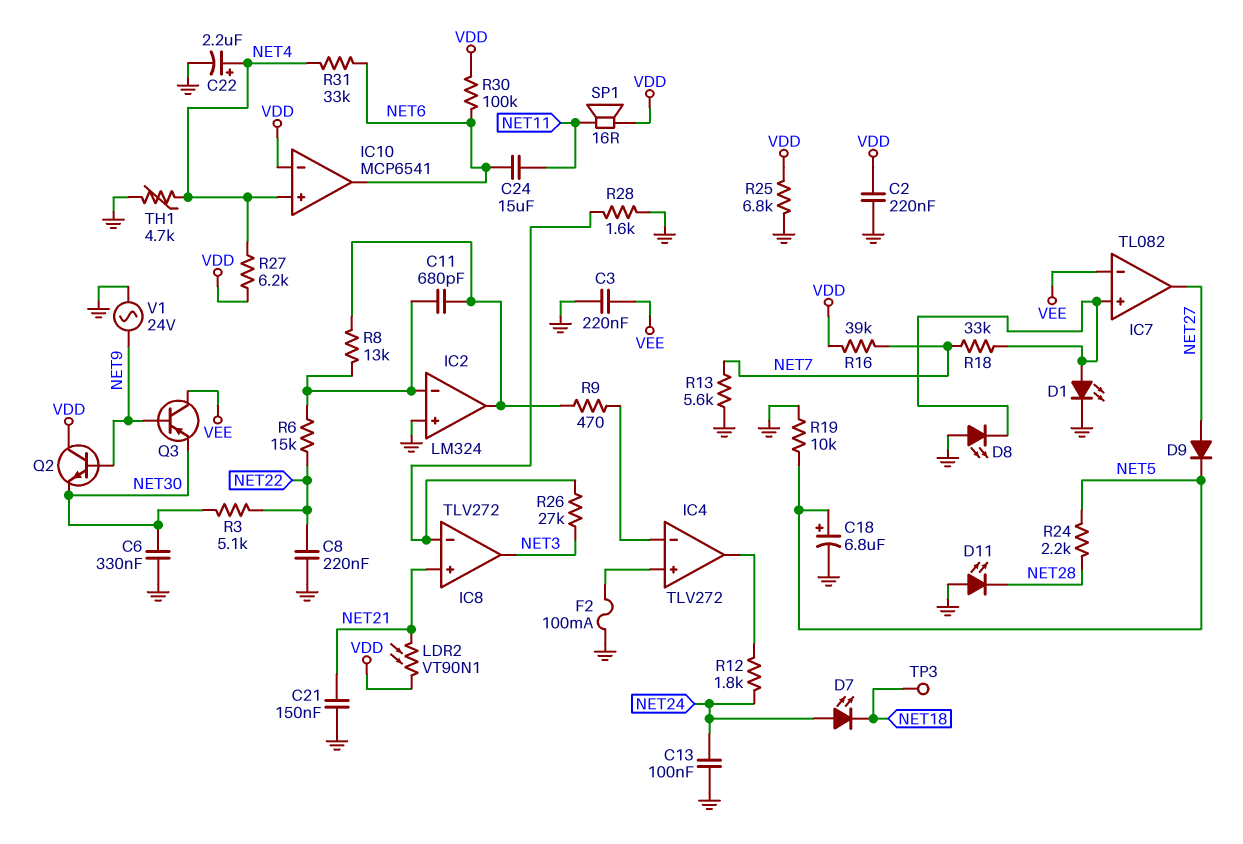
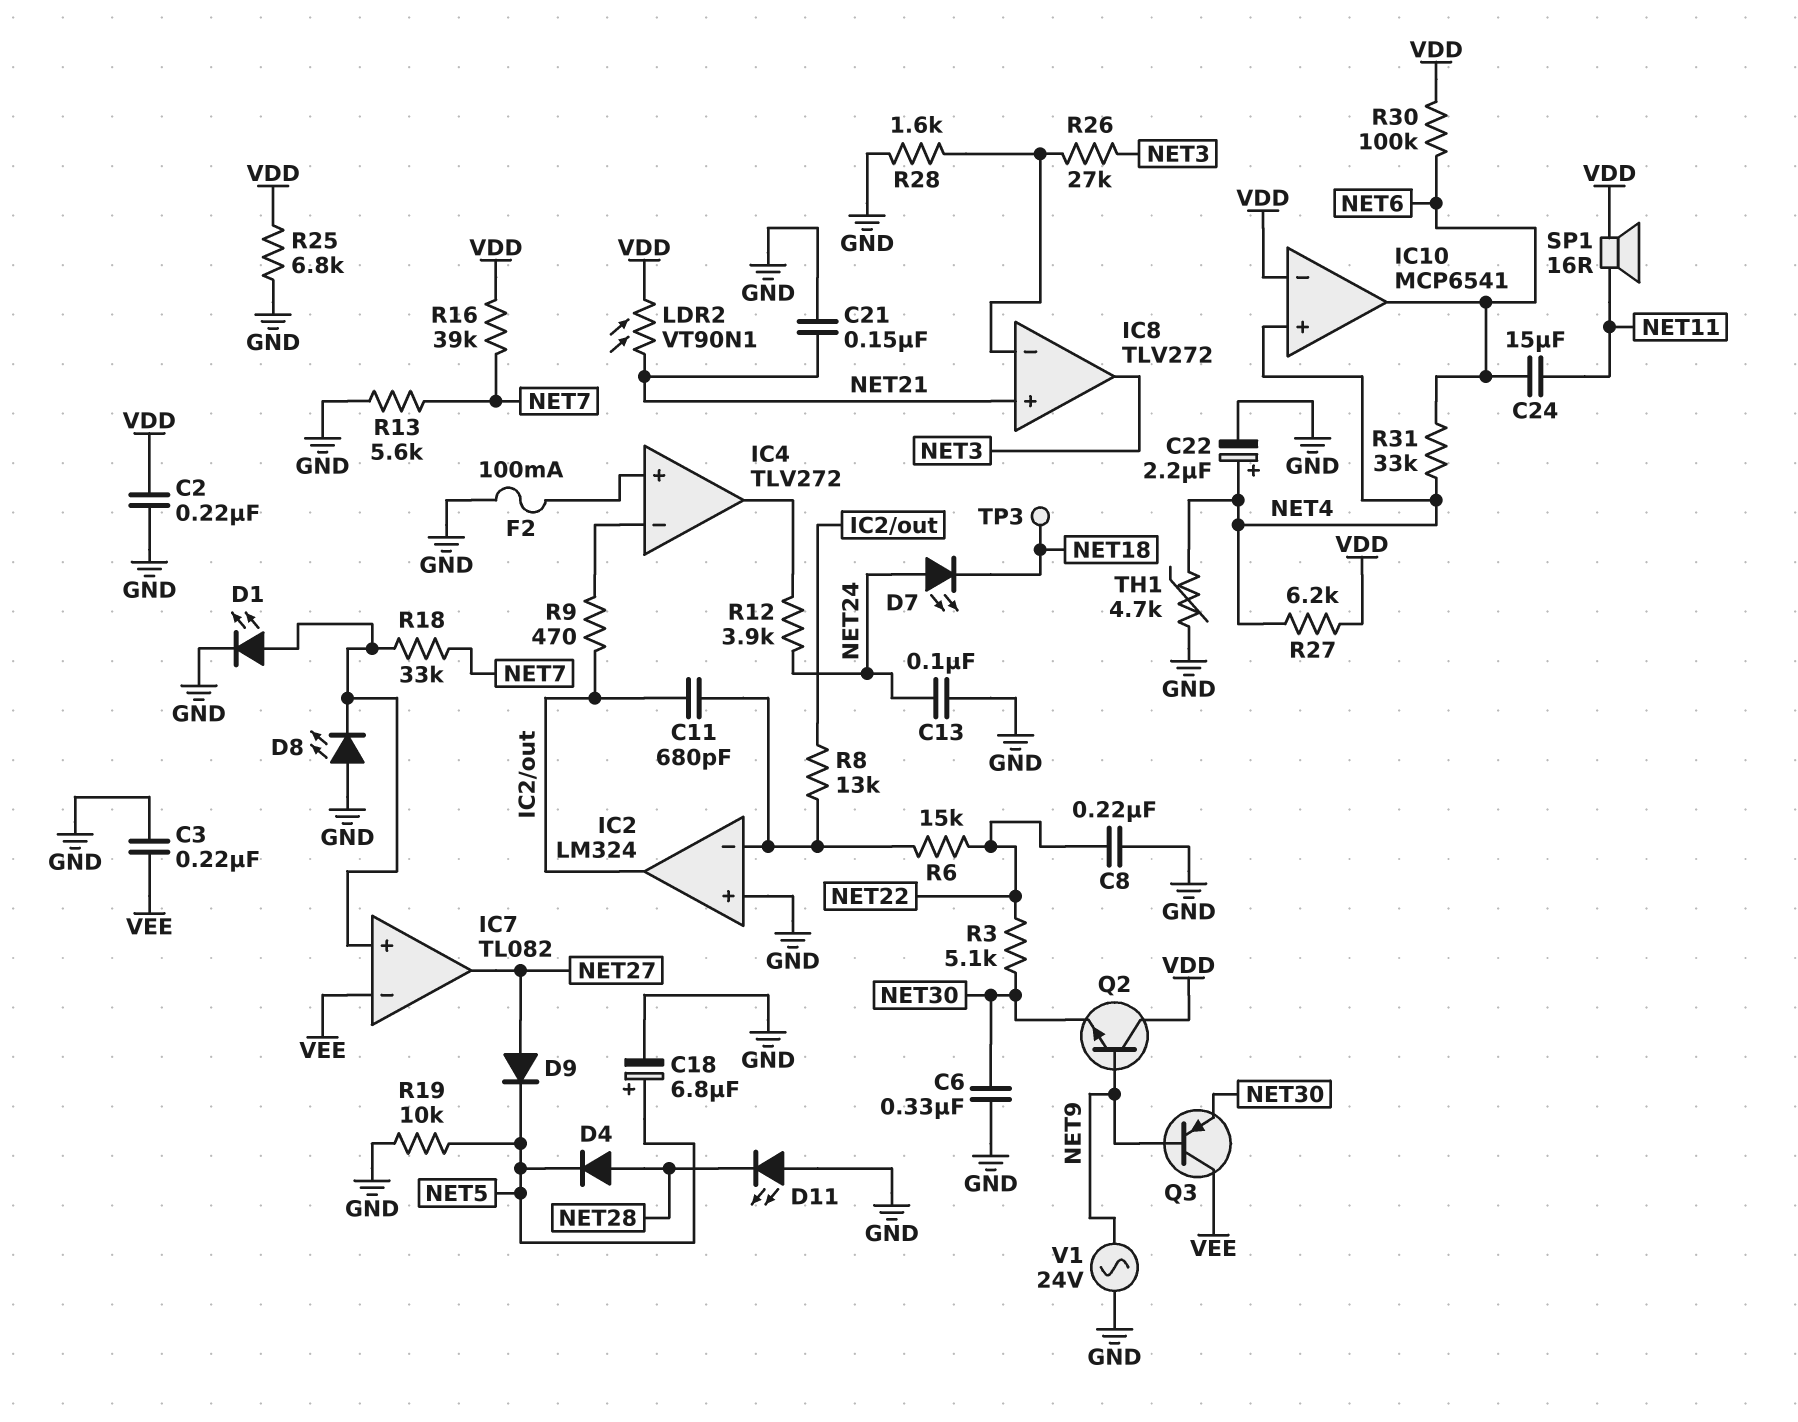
D4: none -> diode (A NET28, K NET5)
R12: 1.8k (IC4/out, NET24) -> 3.9k (IC4/out, NET24)
R24: 2.2k (NET5, NET28) -> none

